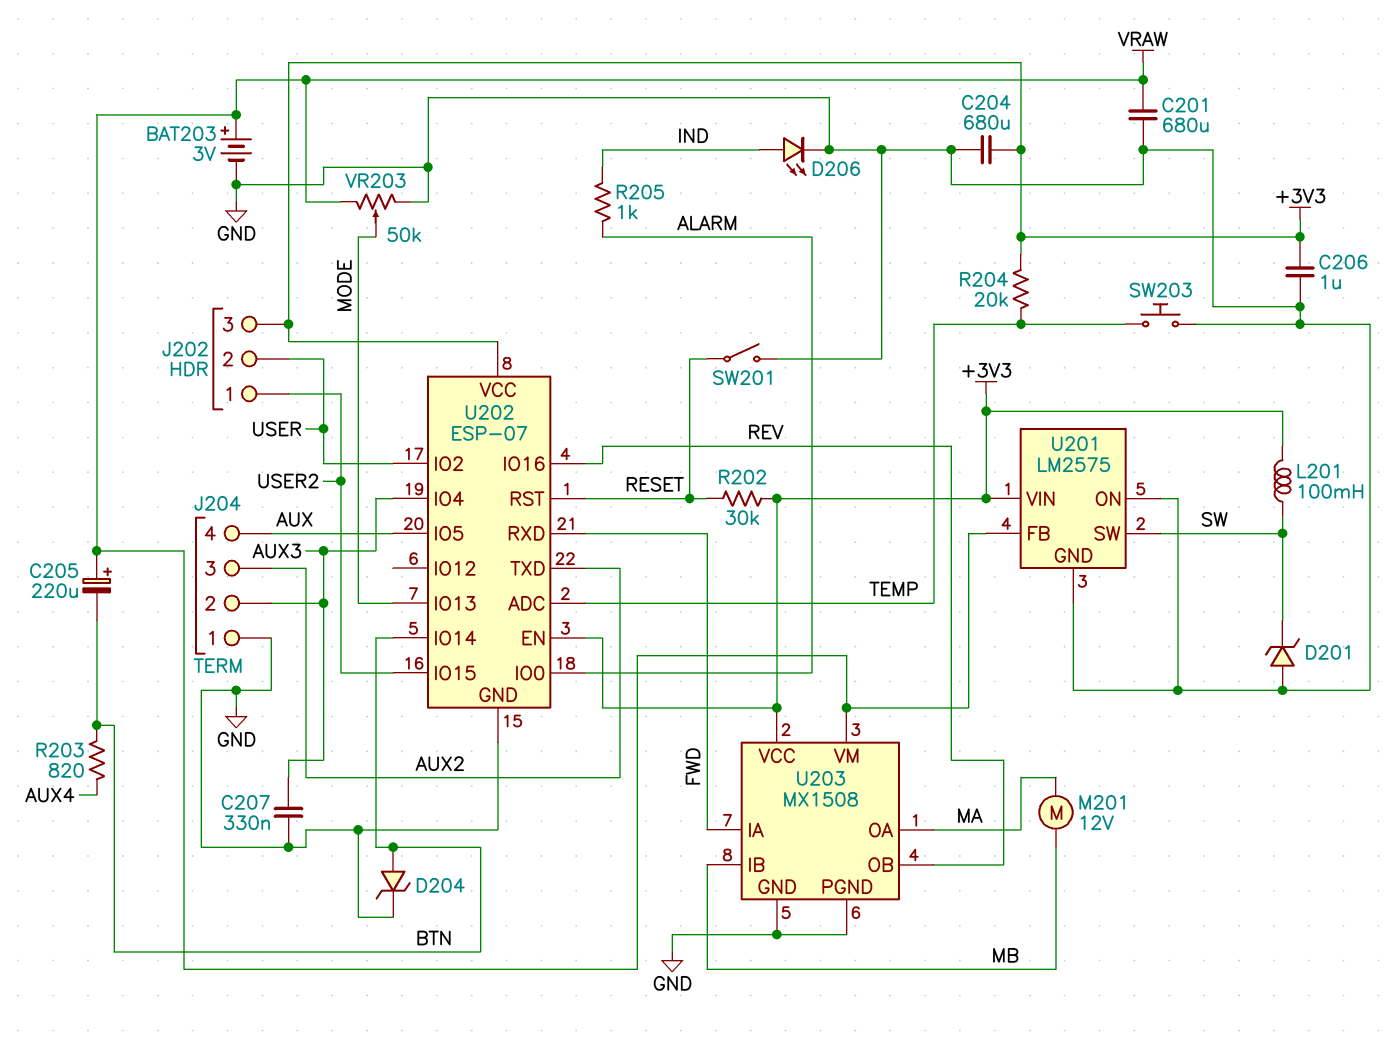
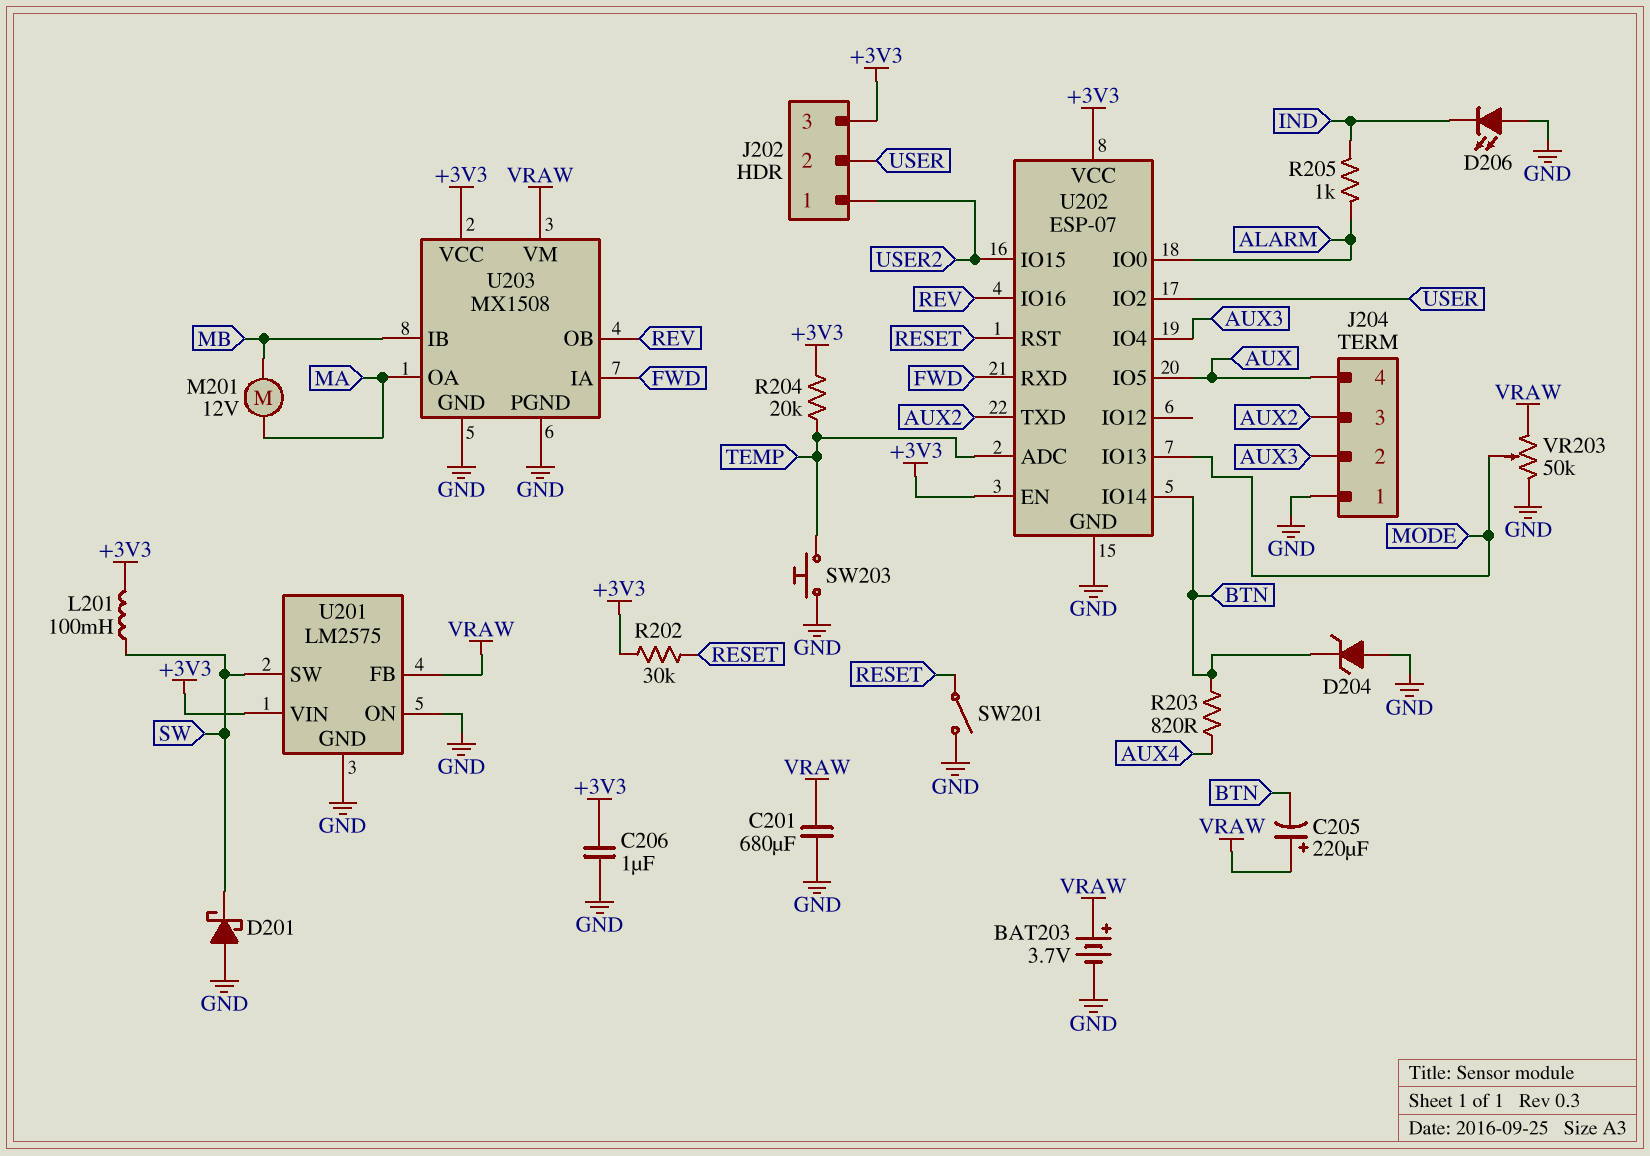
BAT203: 3V (plus VRAW, minus GND) -> 3.7V (plus VRAW, minus GND)
C204: 680uF (+3V3, GND) -> none
C207: 330nF (AUX3, GND) -> none
D201: zener (A GND, K SW) -> schottky (A GND, K SW)
D204: zener (A BTN, K GND) -> zener (A GND, K BTN)
D206: LED (A IND, K GND) -> LED (A GND, K IND)

